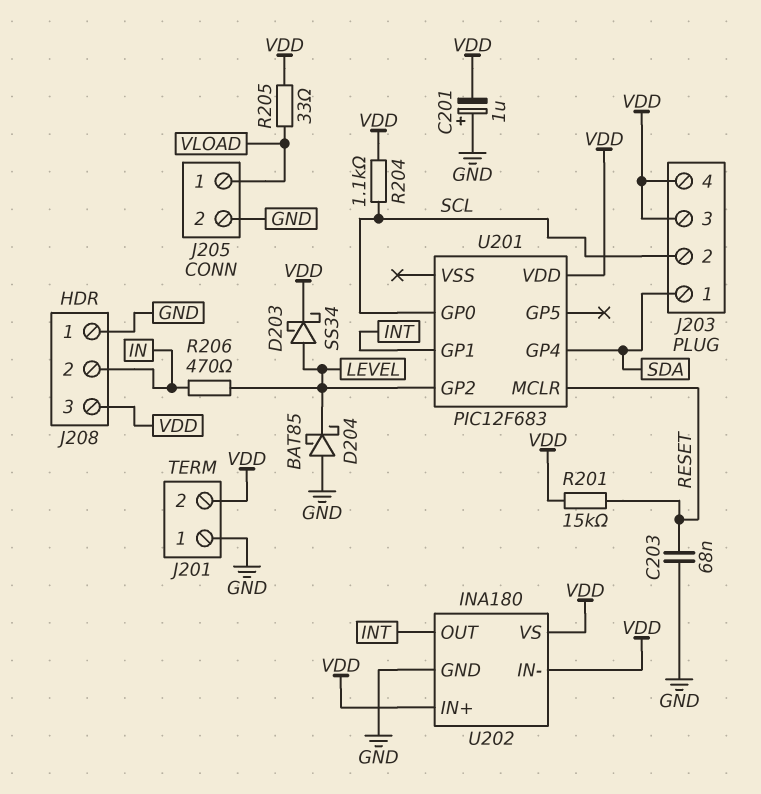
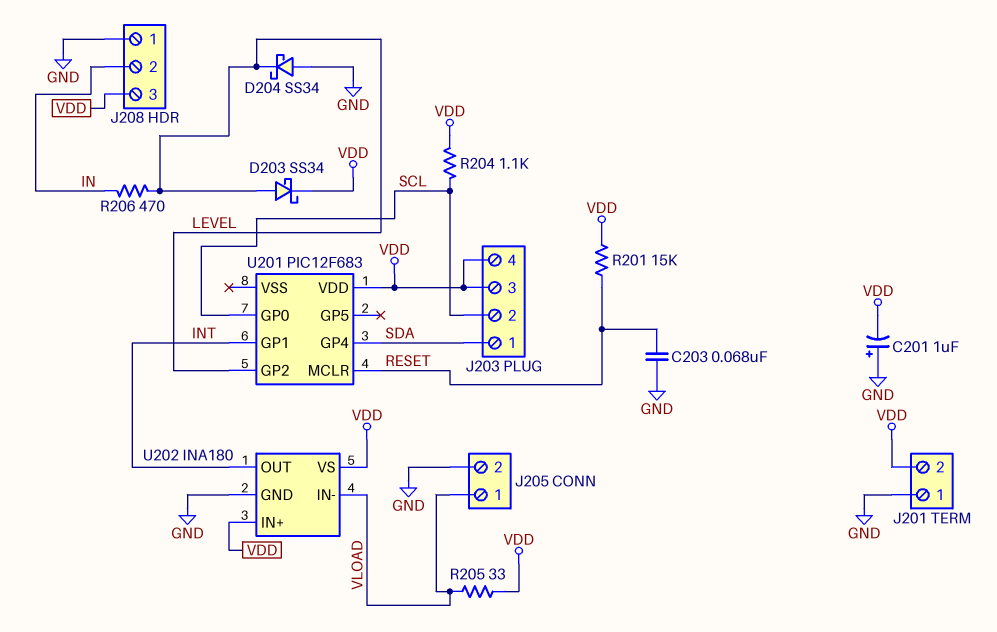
D204: schottky BAT85 (A GND, K LEVEL) -> schottky SS34 (A GND, K LEVEL)
U202 pin IN-: VDD -> VLOAD

